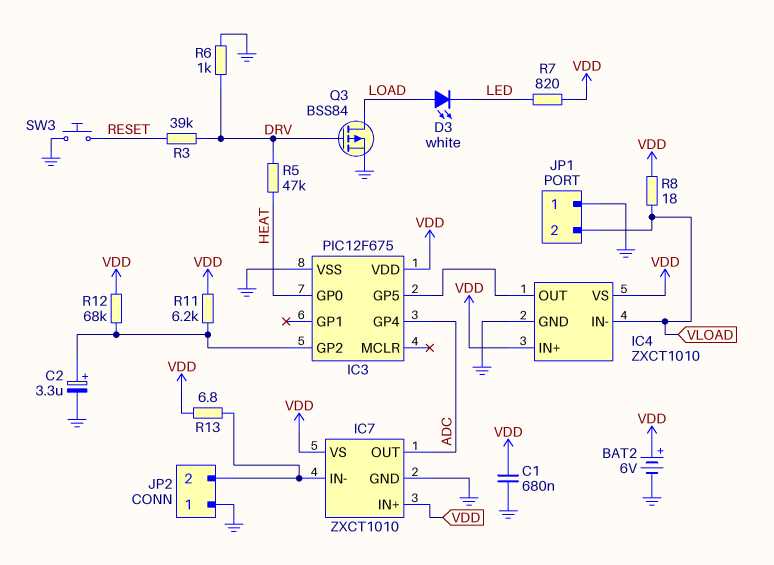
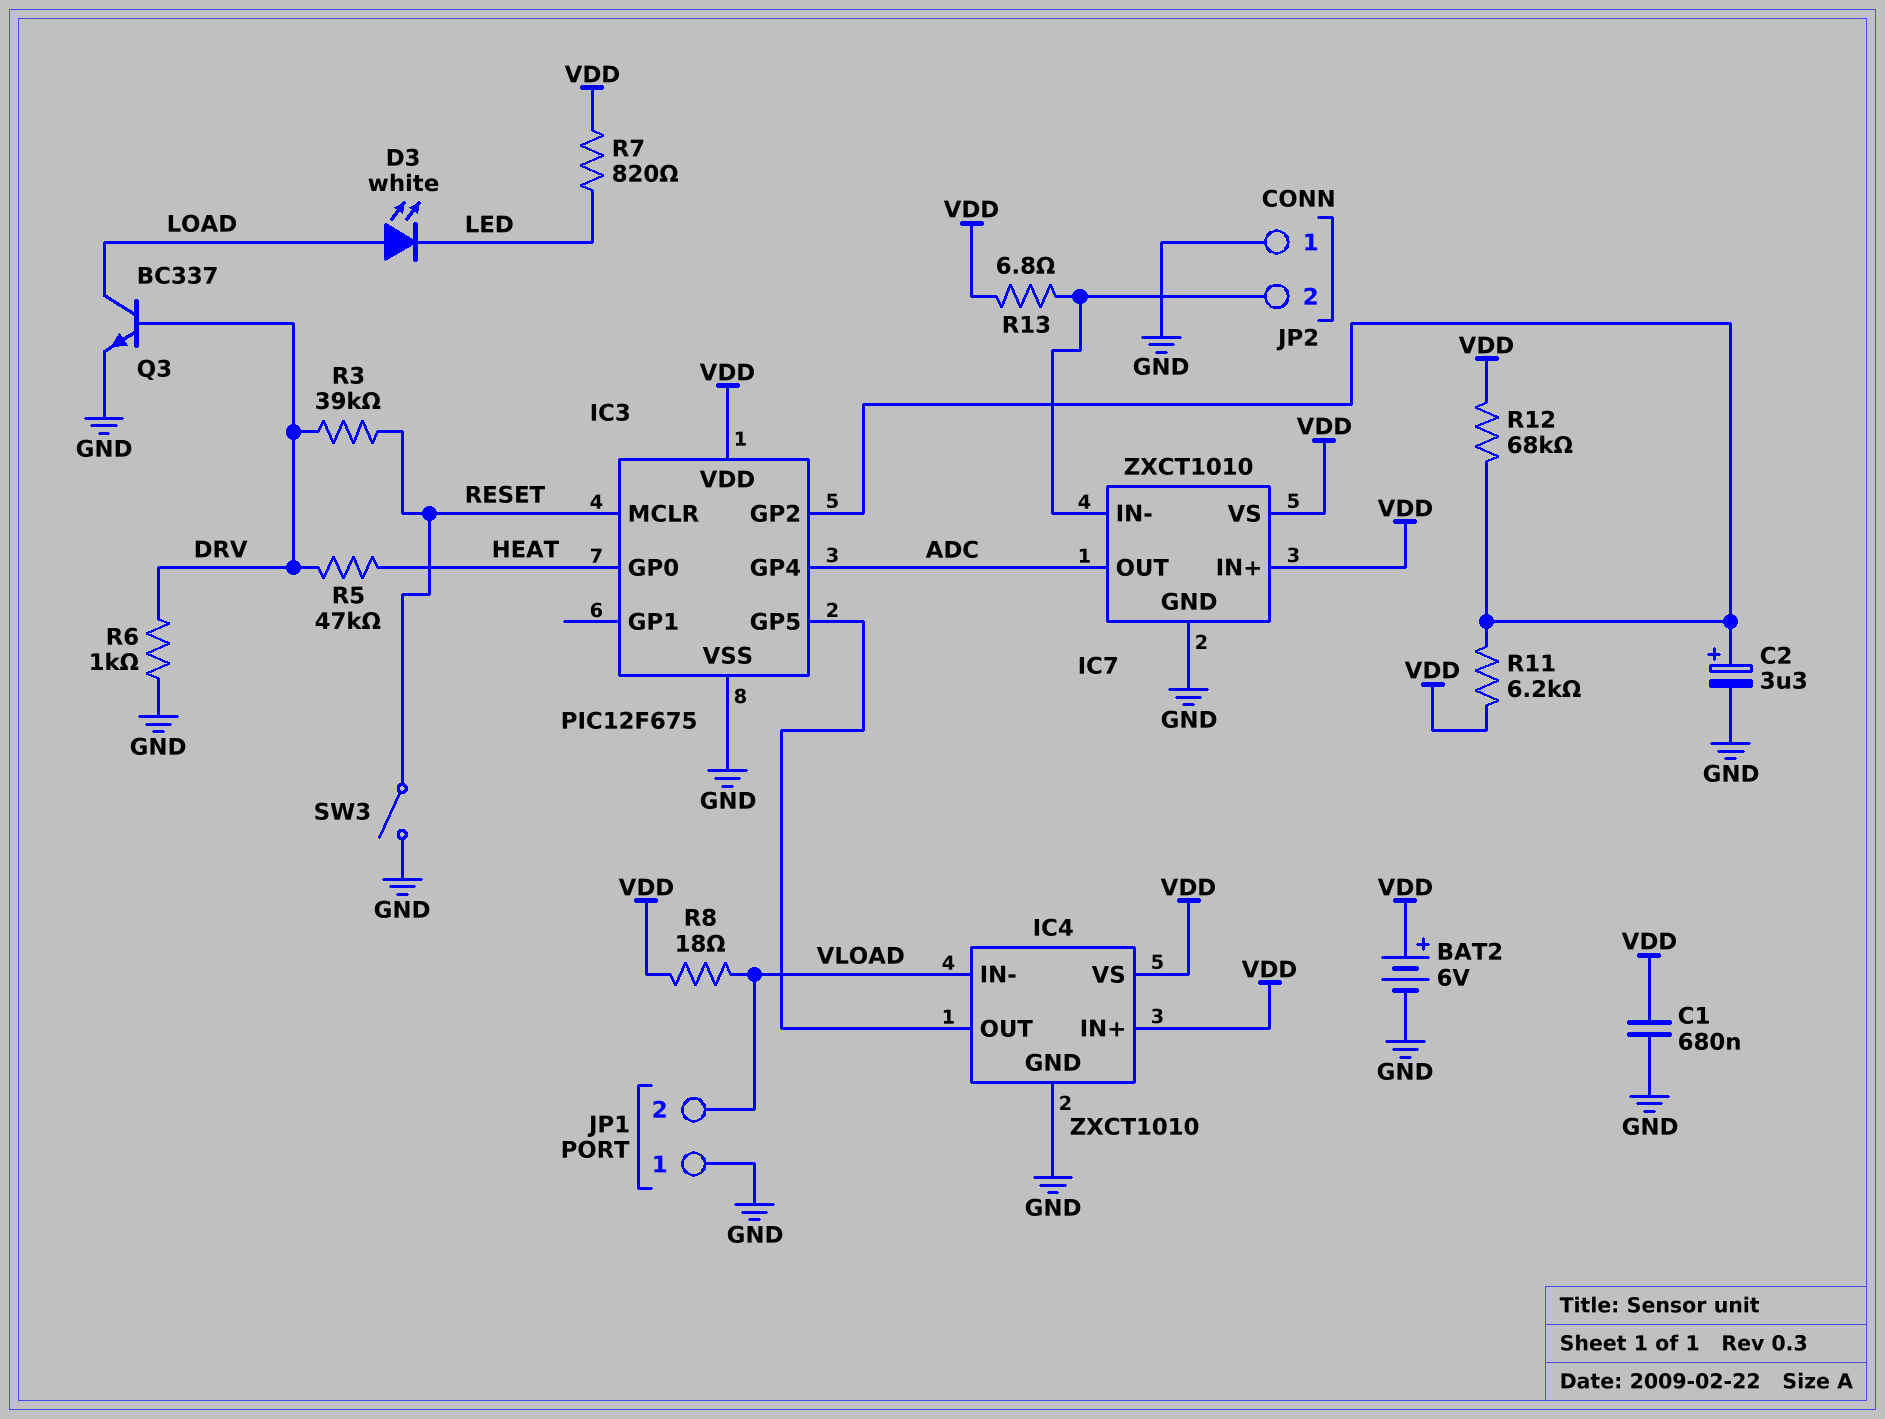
IC3 pin MCLR: none -> RESET
Q3: PMOS BSS84 (G DRV, D LOAD, S GND) -> NPN BC337 (B DRV, C LOAD, E GND)
SW3: button (GND, RESET) -> switch (GND, RESET)

